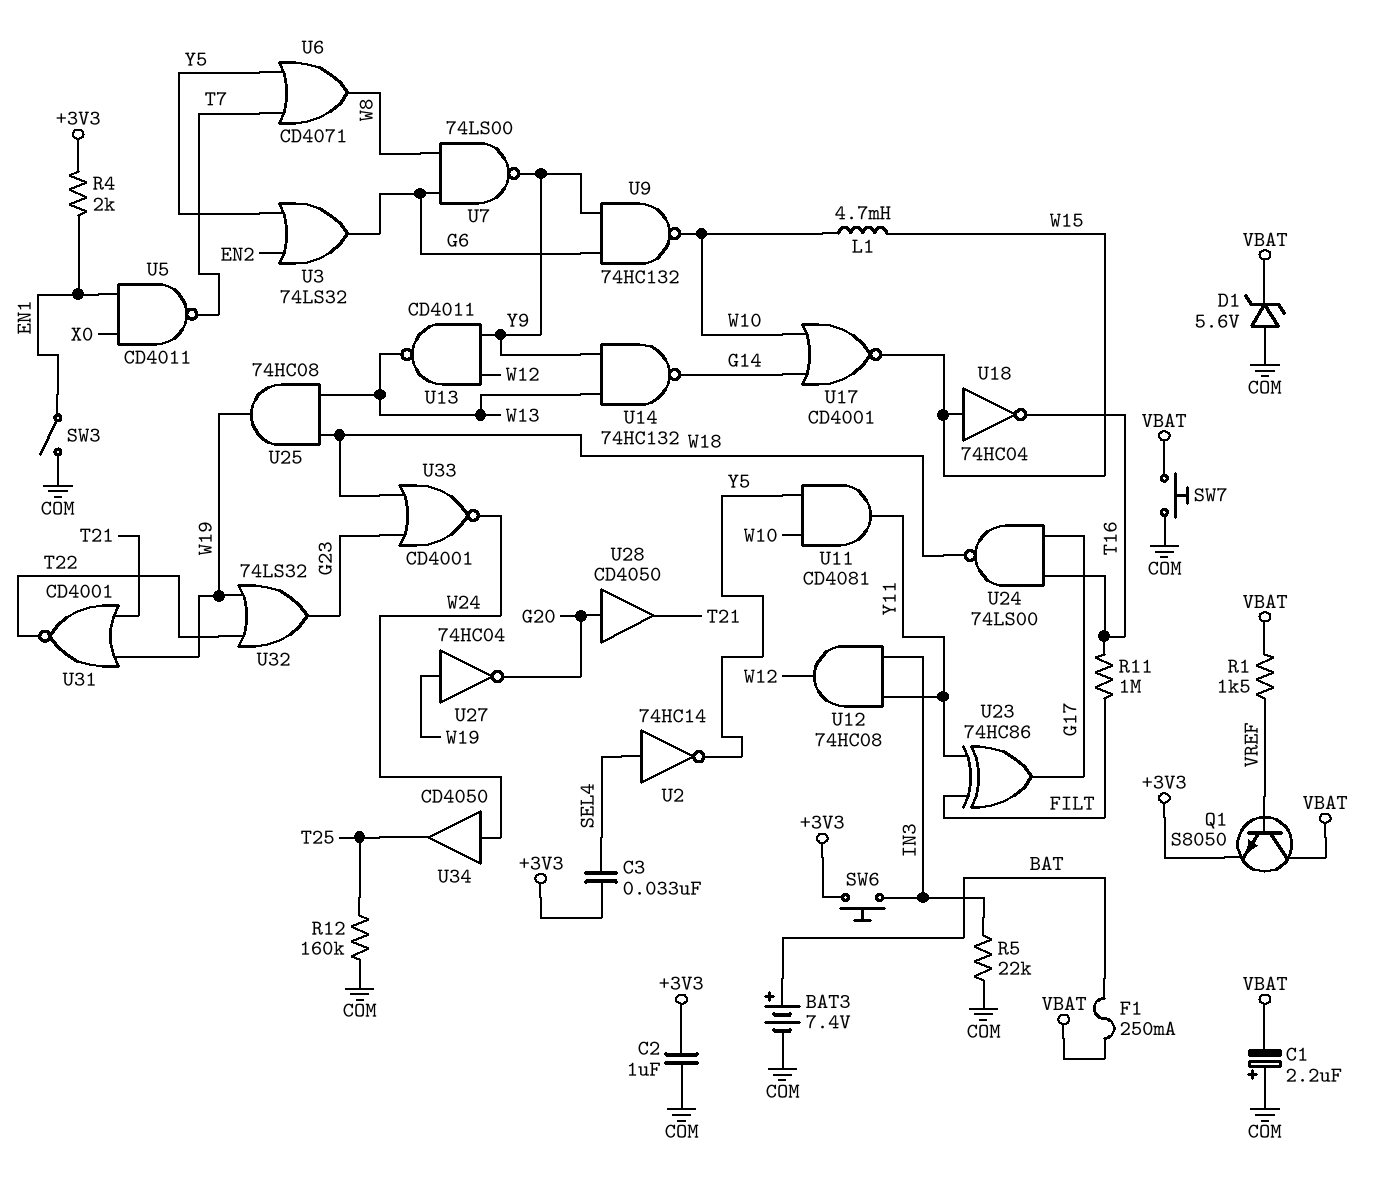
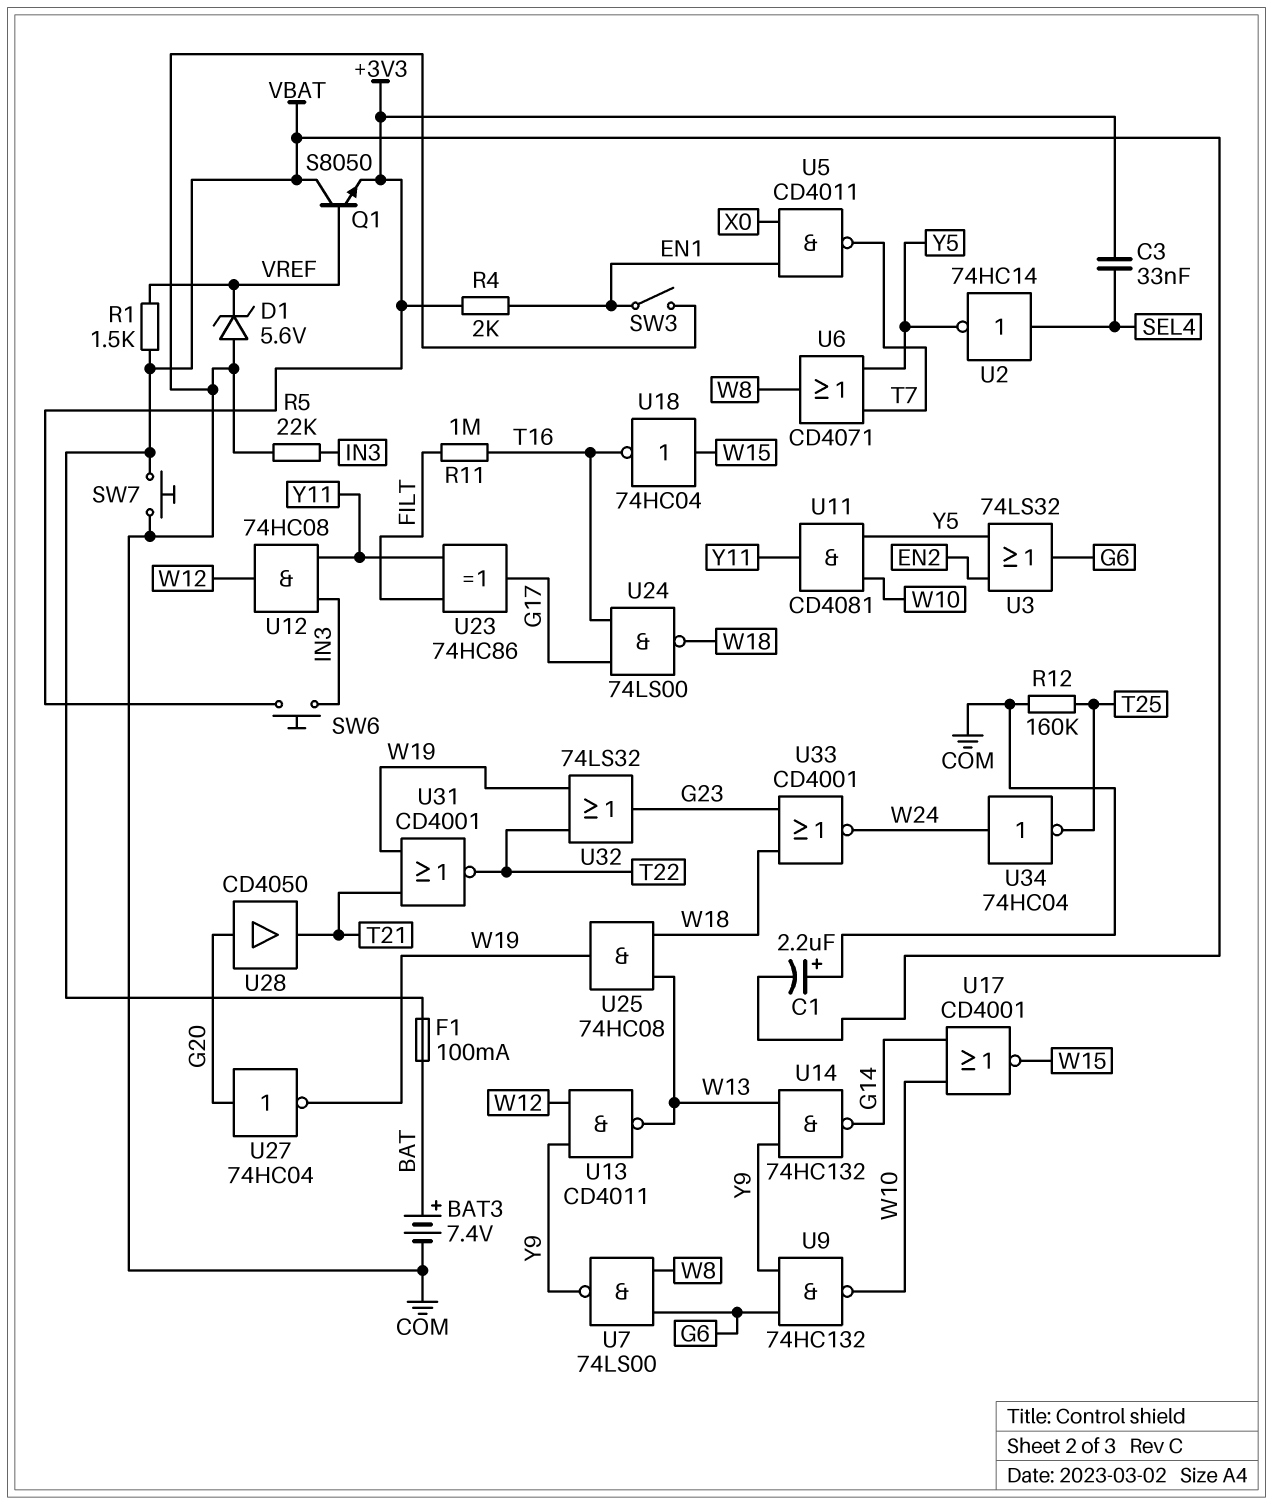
C2: 1uF (+3V3, COM) -> none
D1: zener 5.6V (A COM, K VBAT) -> zener 5.6V (A COM, K VREF)
F1: 250mA (BAT, VBAT) -> 100mA (BAT, VBAT)
L1: 4.7mH (W10, W15) -> none
U27: NOT 74HC04 (in W19, out G20) -> NOT 74HC04 (in G20, out W19)
U34: buffer CD4050 (in W24, out T25) -> NOT 74HC04 (in W24, out T25)

